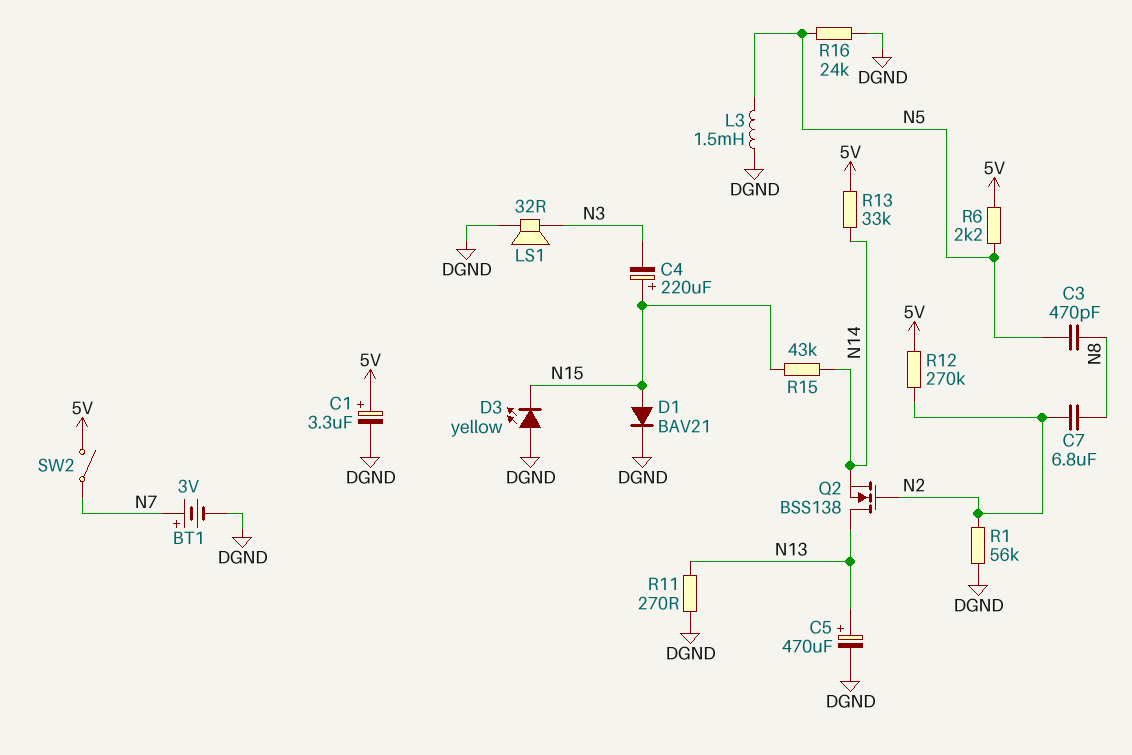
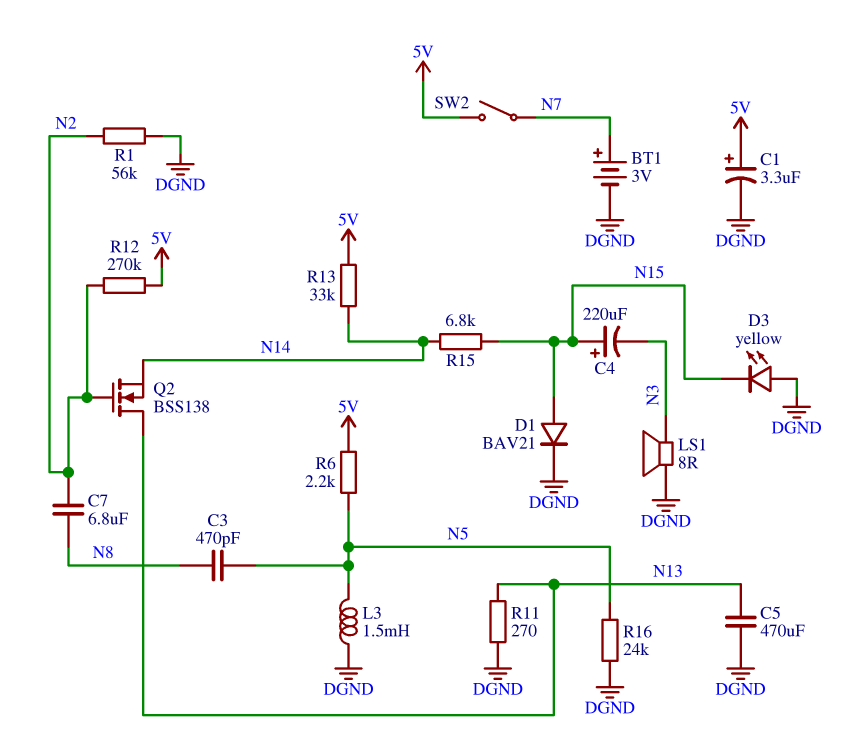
C5: 470uF (plus N13, minus DGND) -> 470uF (DGND, N13)
LS1: speaker 32R (DGND, N3) -> speaker 8R (DGND, N3)
R15: 43k (N14, N15) -> 6.8k (N14, N15)

